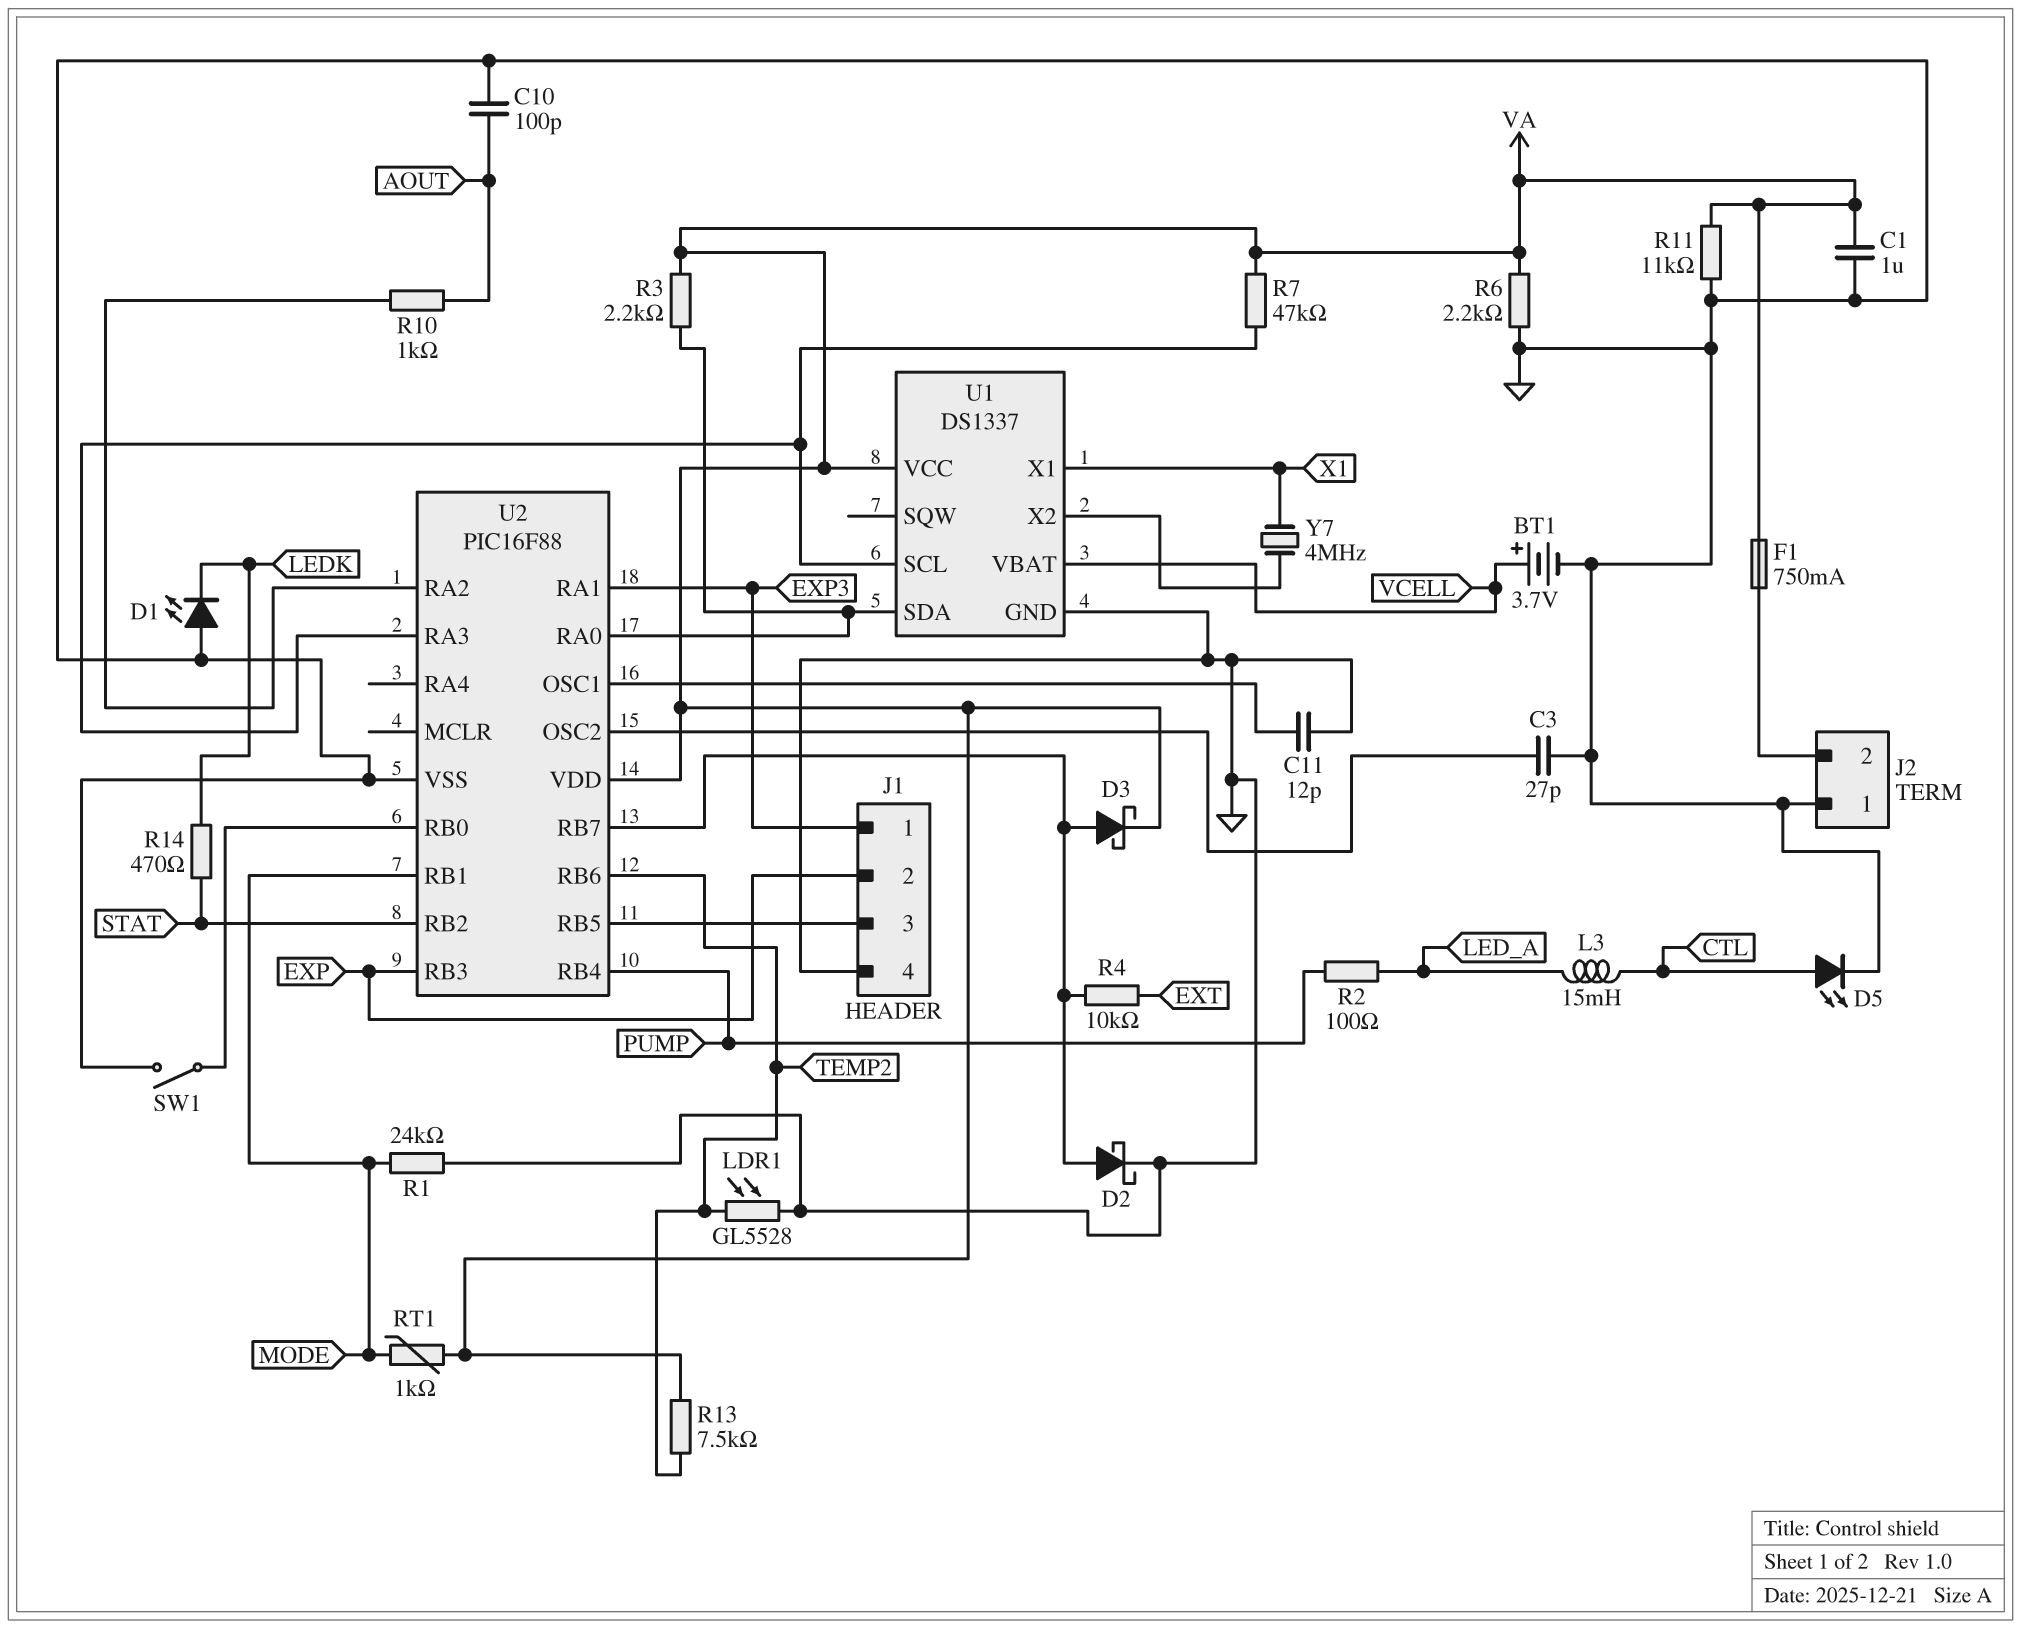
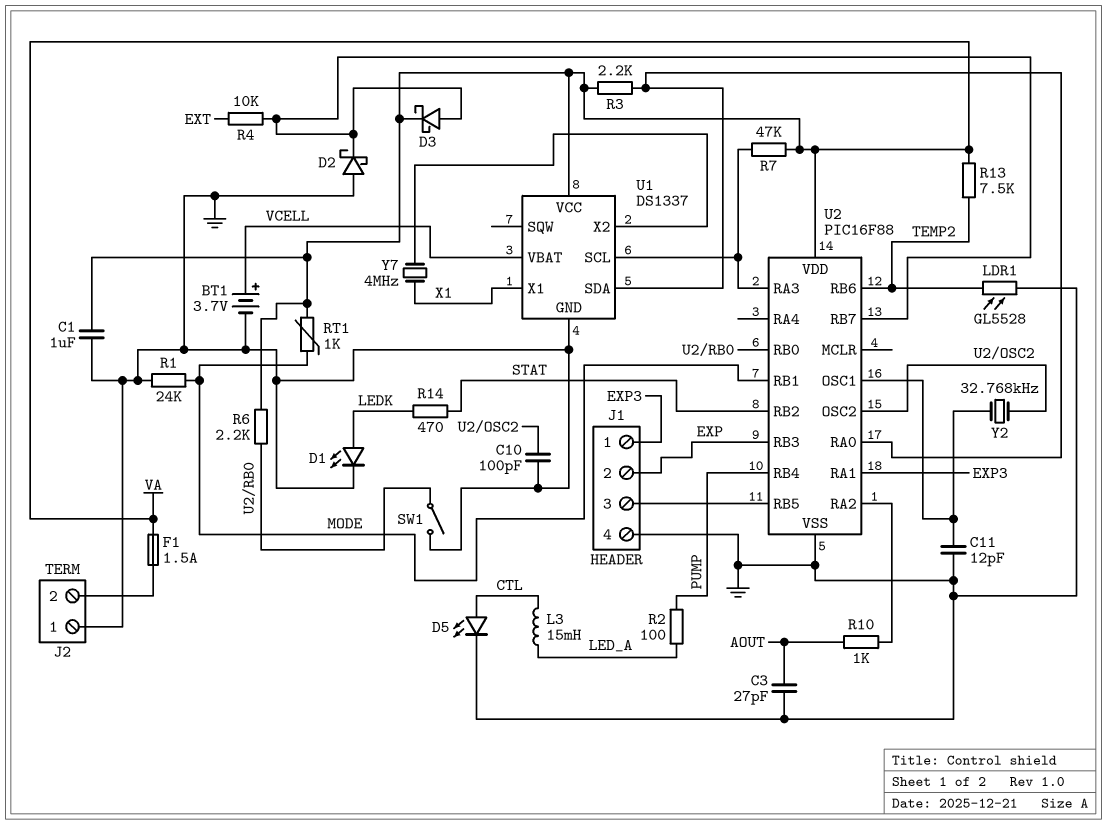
C3: 27pF (GND, U2/OSC2) -> 27pF (AOUT, GND)
C10: 100pF (AOUT, GND) -> 100pF (GND, U2/OSC2)
D1: LED (A GND, K LEDK) -> LED (A LEDK, K GND)
D2: schottky (A U2/RB7, K GND) -> schottky (A GND, K U2/RB7)
F1: 750mA (J2/2, VA) -> 1.5A (J2/2, VA)
R6: 2.2k (GND, VA) -> 2.2k (U2/RB0, VA)
R11: 11k (GND, VA) -> none
Y2: none -> 32.768kHz (U2/OSC1, U2/OSC2)

